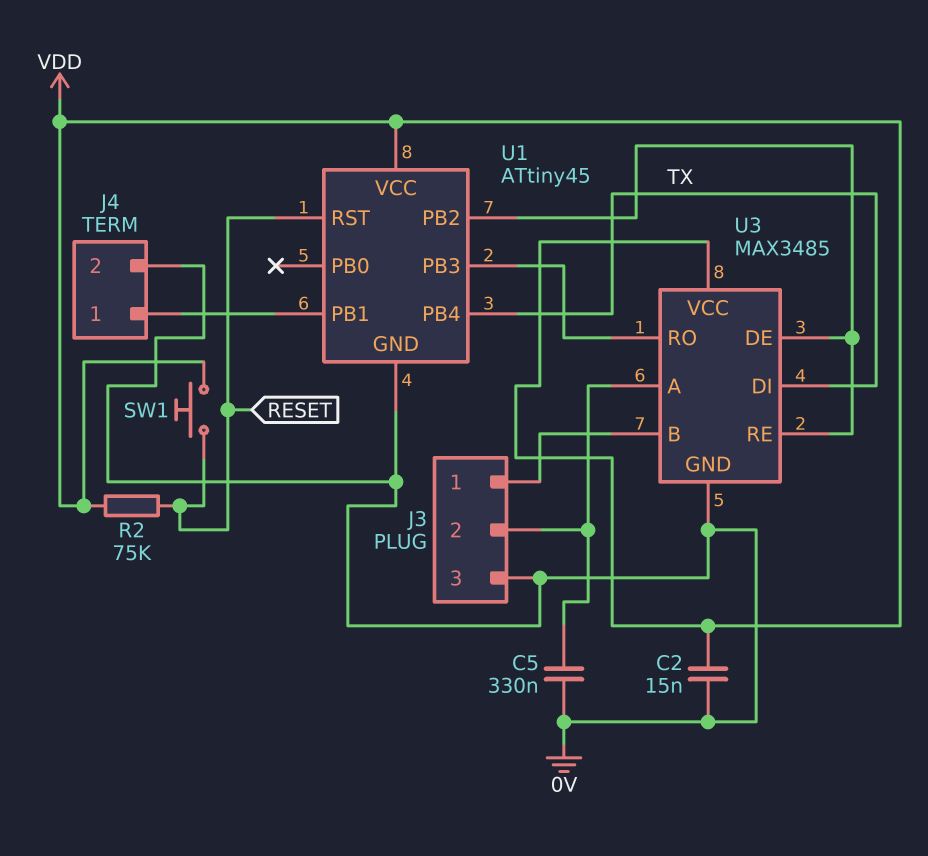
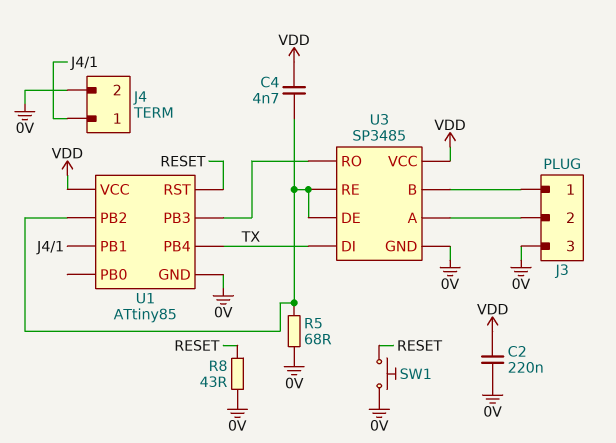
C2: 15nF (0V, VDD) -> 220nF (0V, VDD)
C4: none -> 4.7nF (U1/PB2, VDD)
C5: 330nF (0V, J3/2) -> none
R2: 75k (RESET, VDD) -> none
R5: none -> 68 (0V, U1/PB2)
R8: none -> 43 (0V, RESET)
SW1: button (RESET, VDD) -> button (0V, RESET)
U1: ATtiny45 -> ATtiny85
U3: MAX3485 -> SP3485

